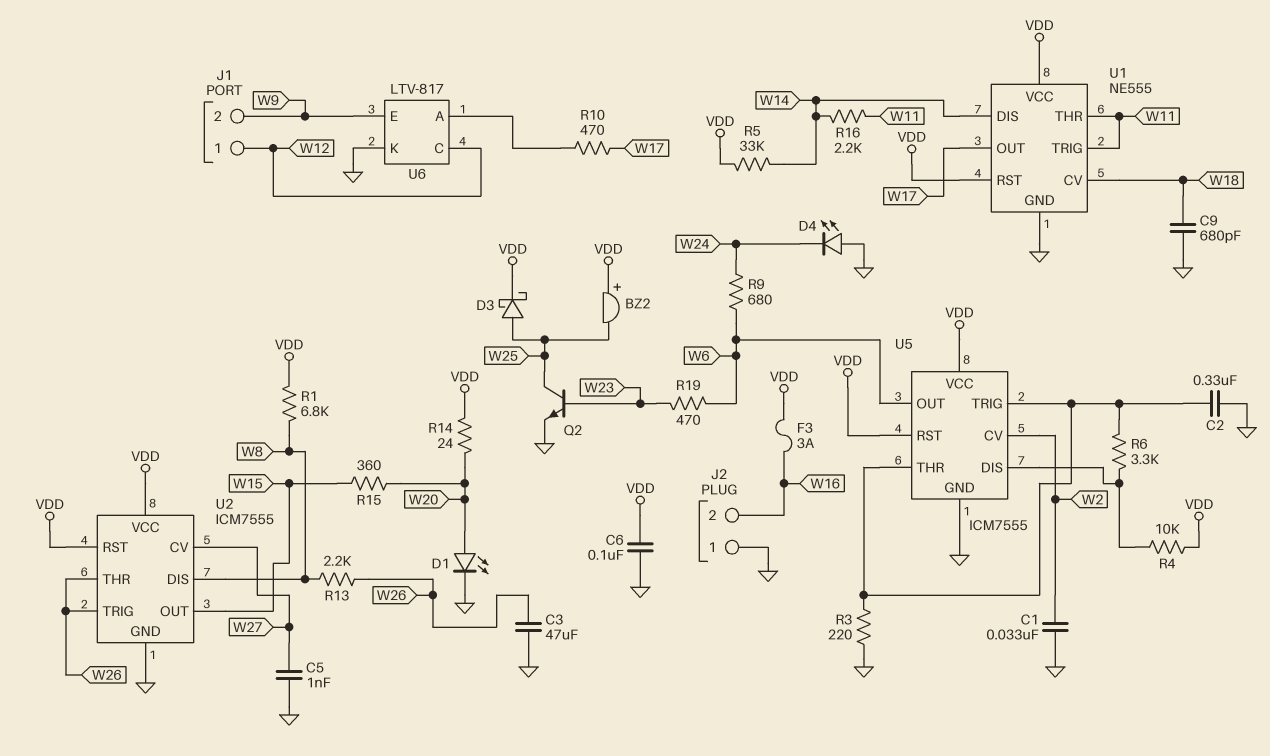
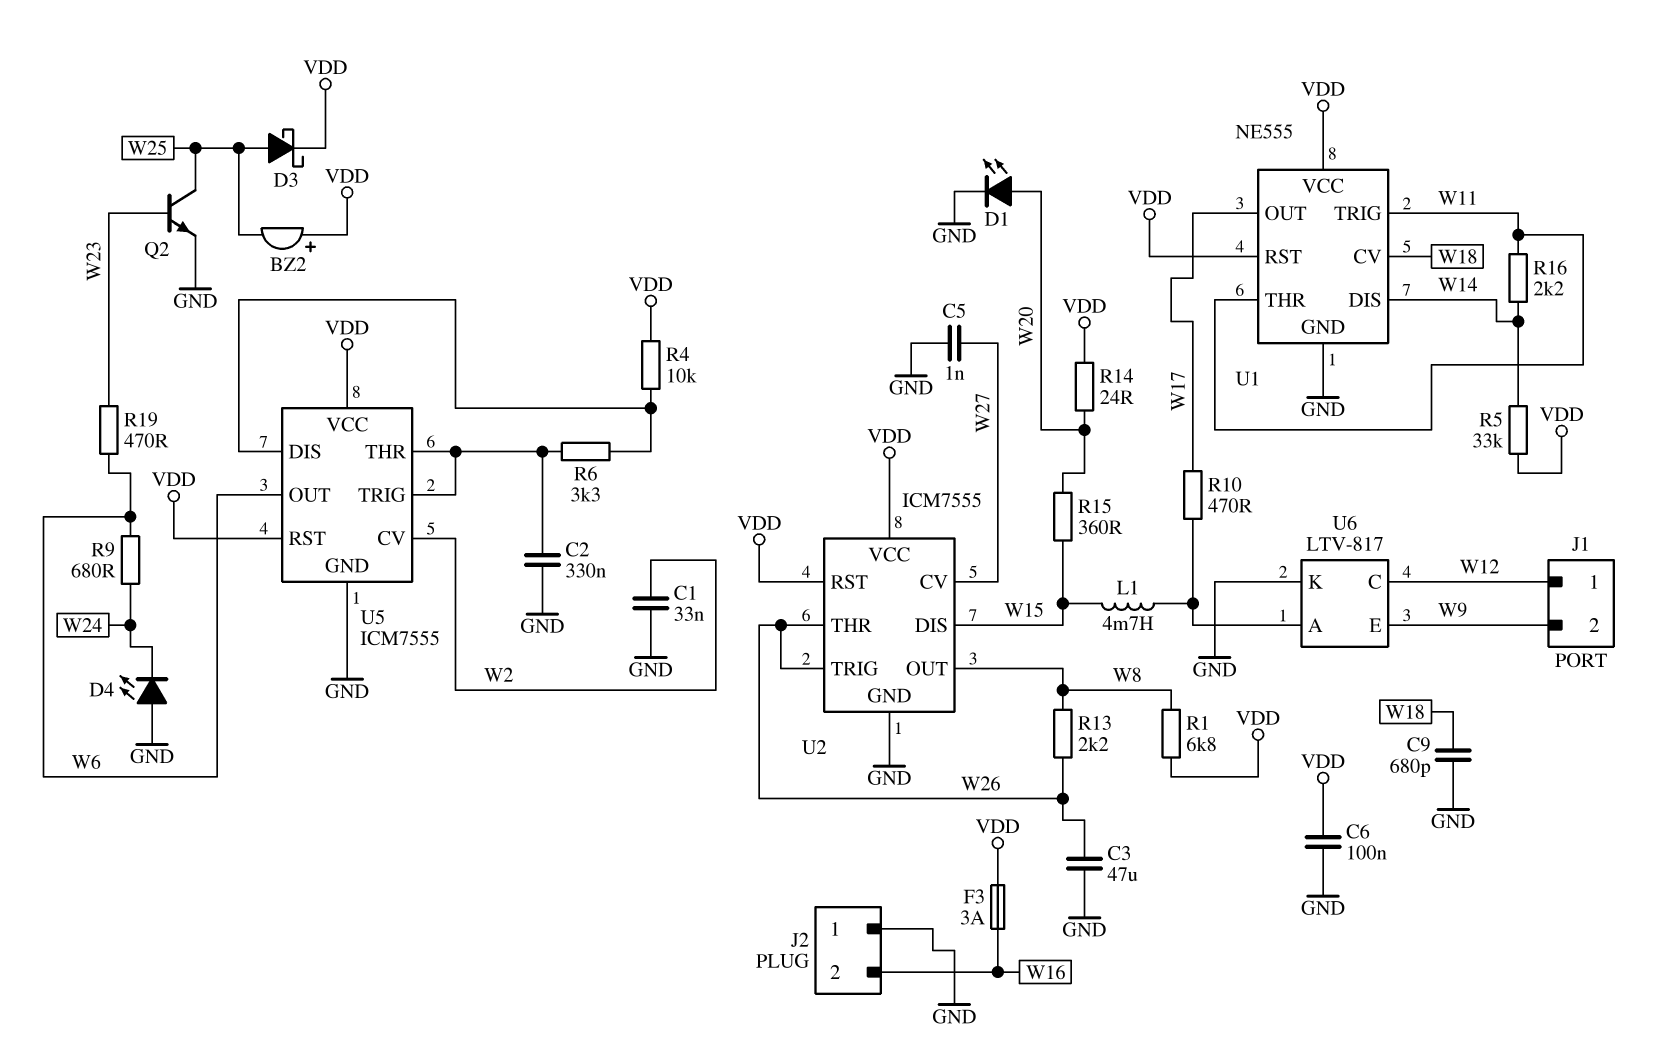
L1: none -> 4.7mH (U6/A, W15)
R3: 220 (GND, U5/THR) -> none
U2 pin DIS: W8 -> W15
U2 pin OUT: W15 -> W8

